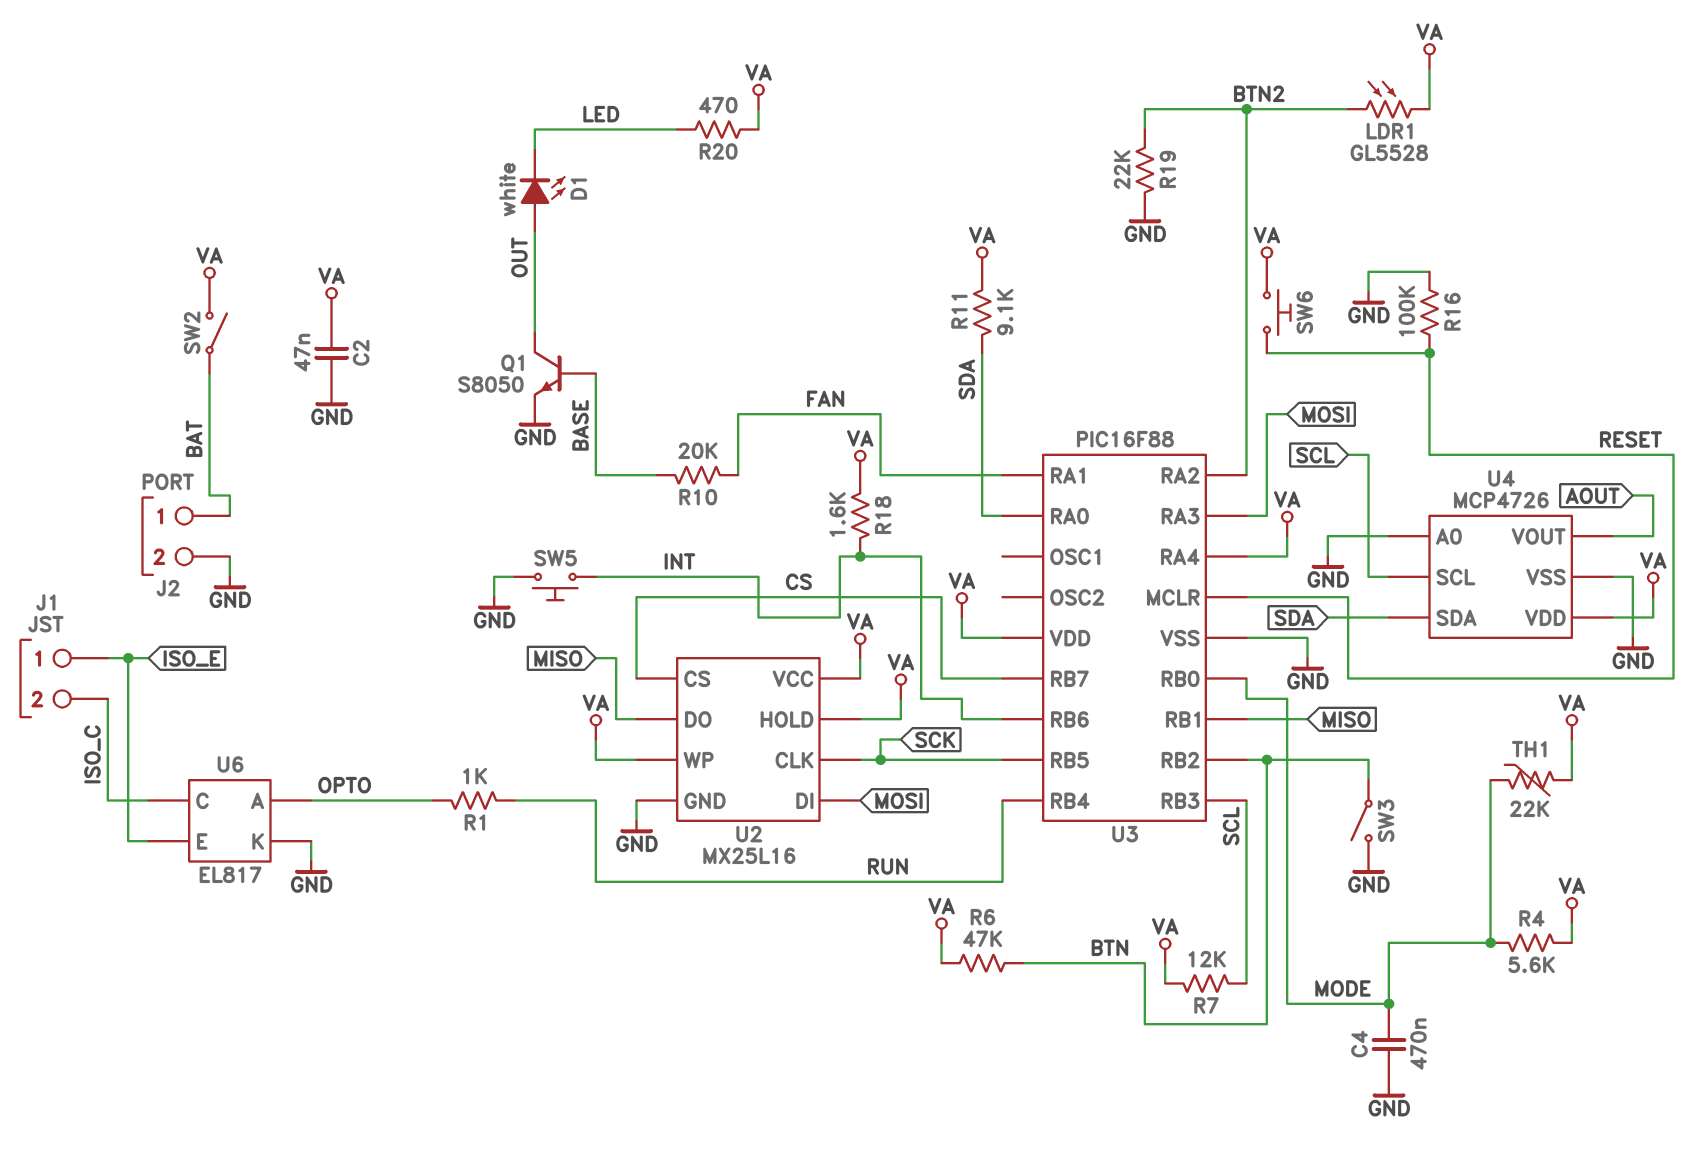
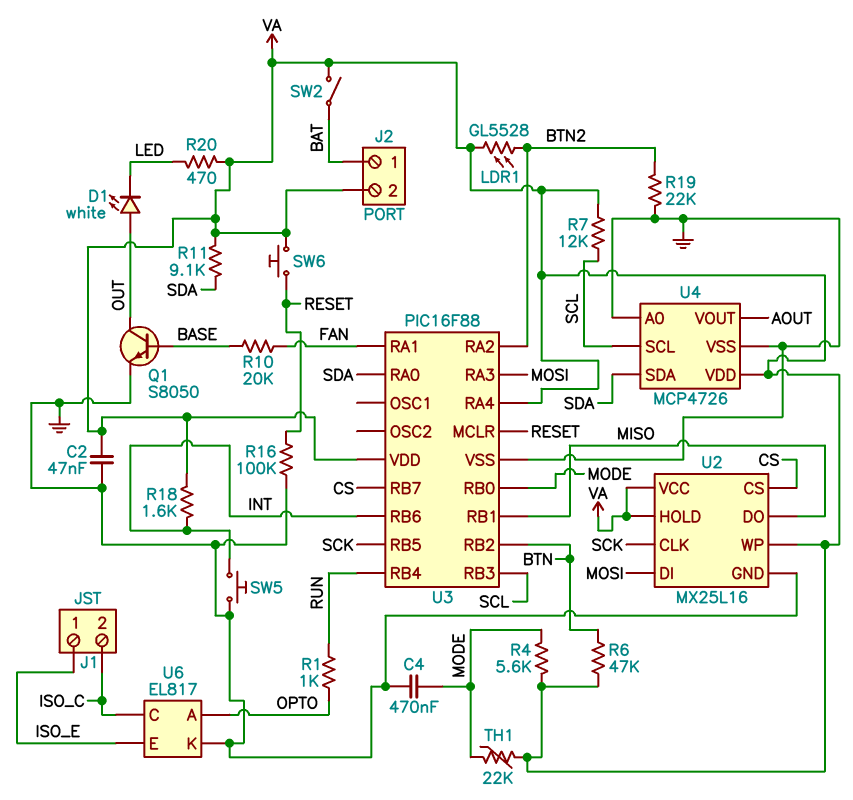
J2 pin 2: GND -> VA
SW3: switch (BTN, GND) -> none

